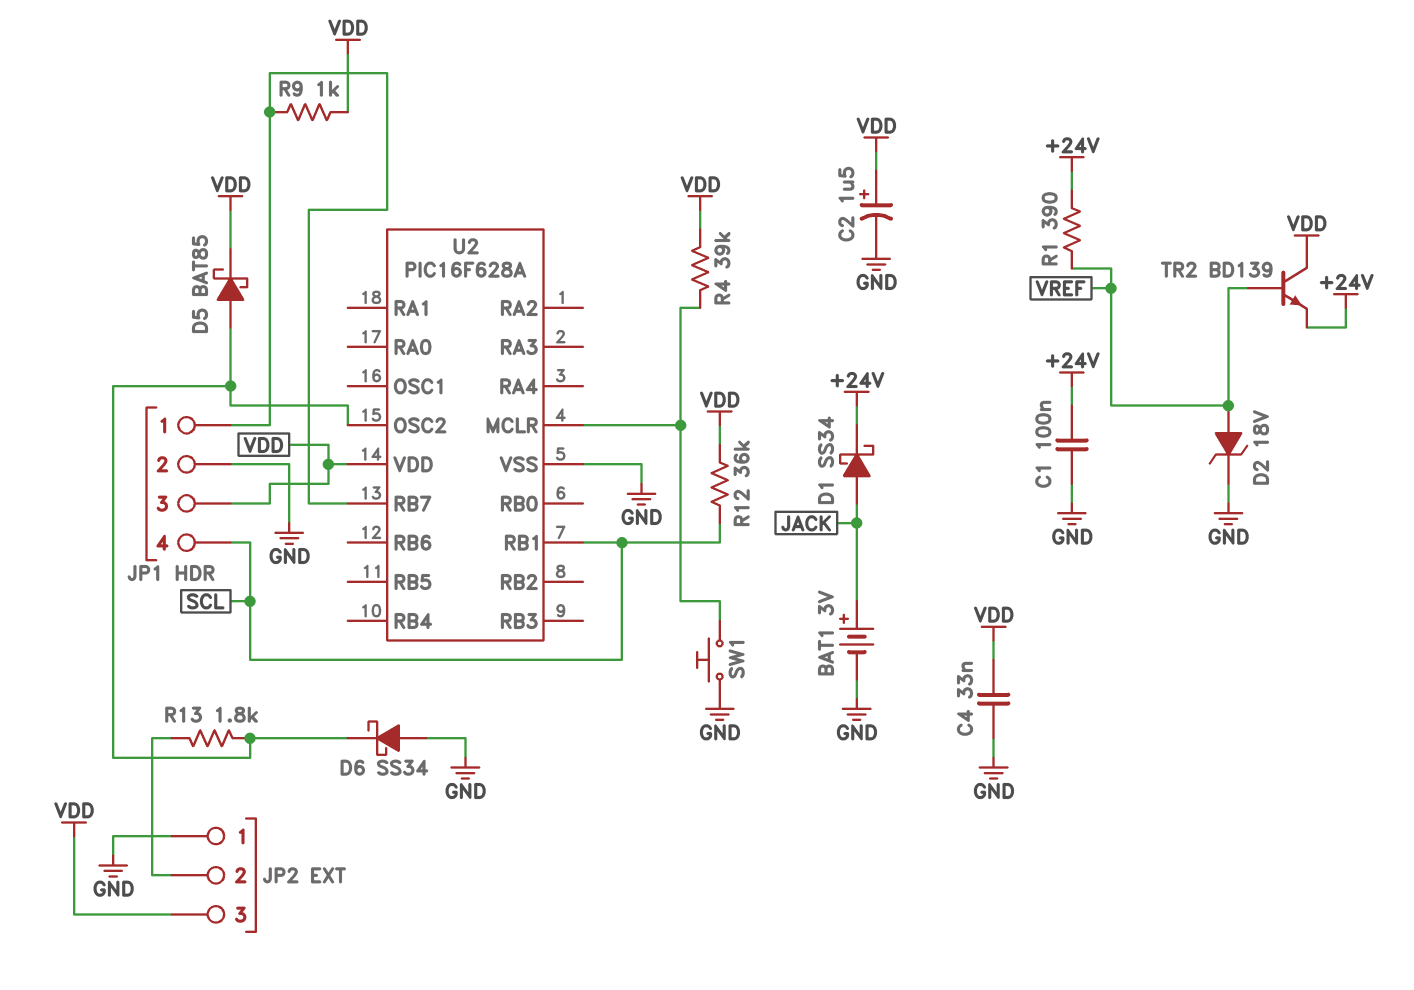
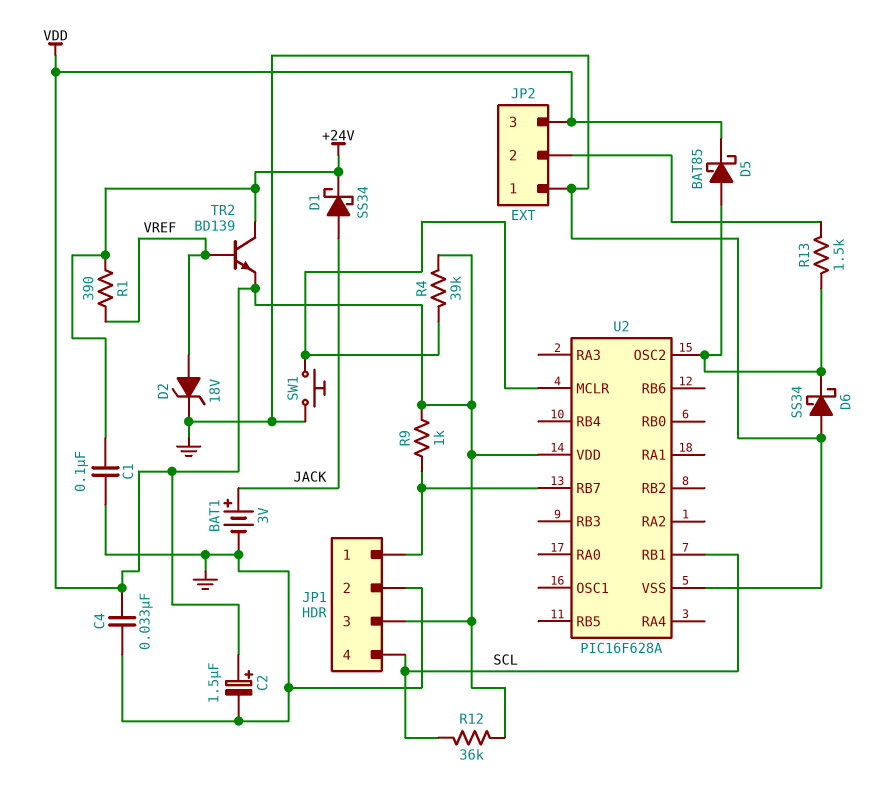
R13: 1.8k (JP2/2, U2/OSC2) -> 1.5k (JP2/2, U2/OSC2)
TR2: NPN BD139 (B VREF, C VDD, E +24V) -> NPN BD139 (B VREF, C +24V, E VDD)

